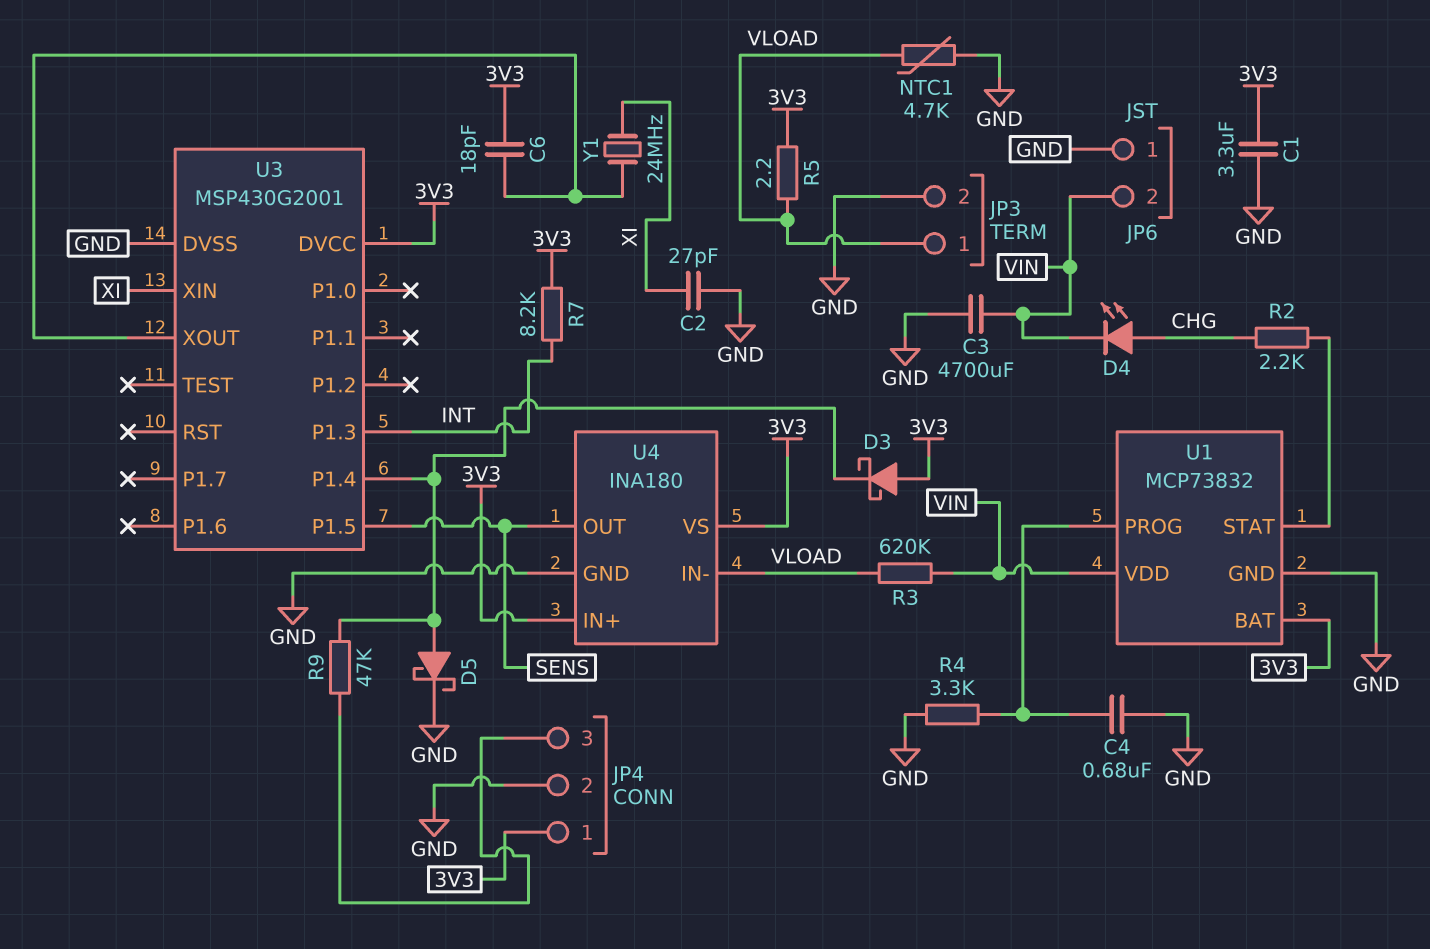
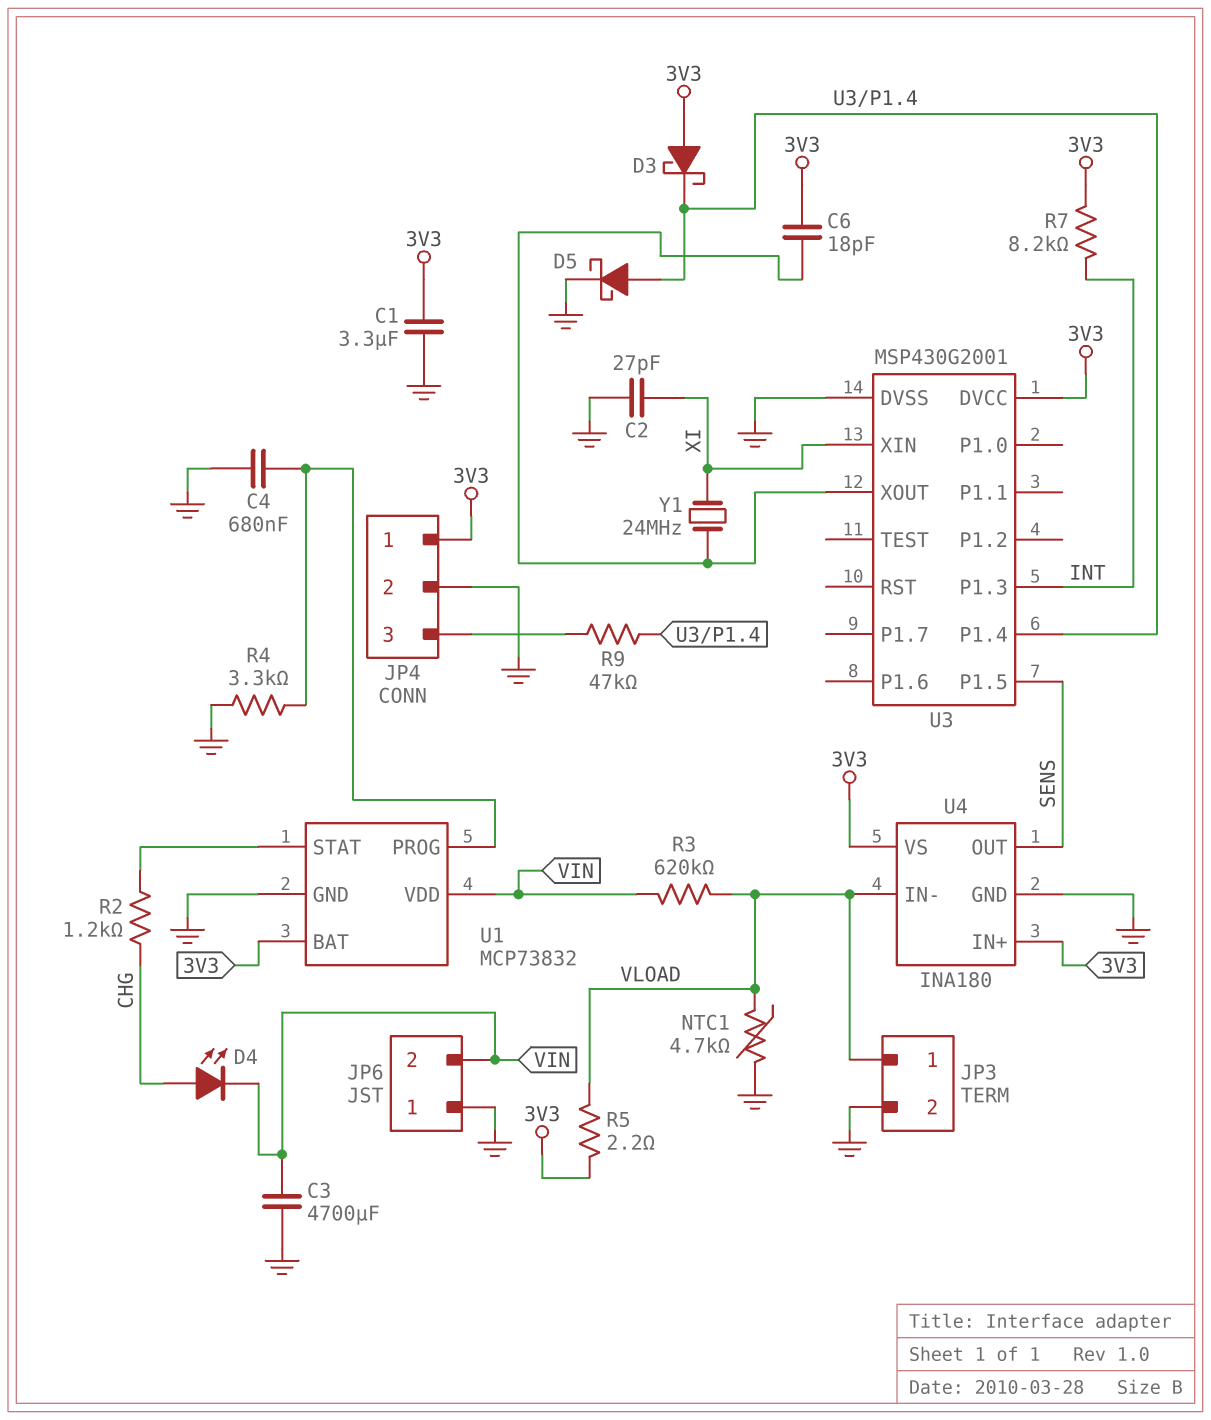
R2: 2.2k (CHG, U1/STAT) -> 1.2k (CHG, U1/STAT)

